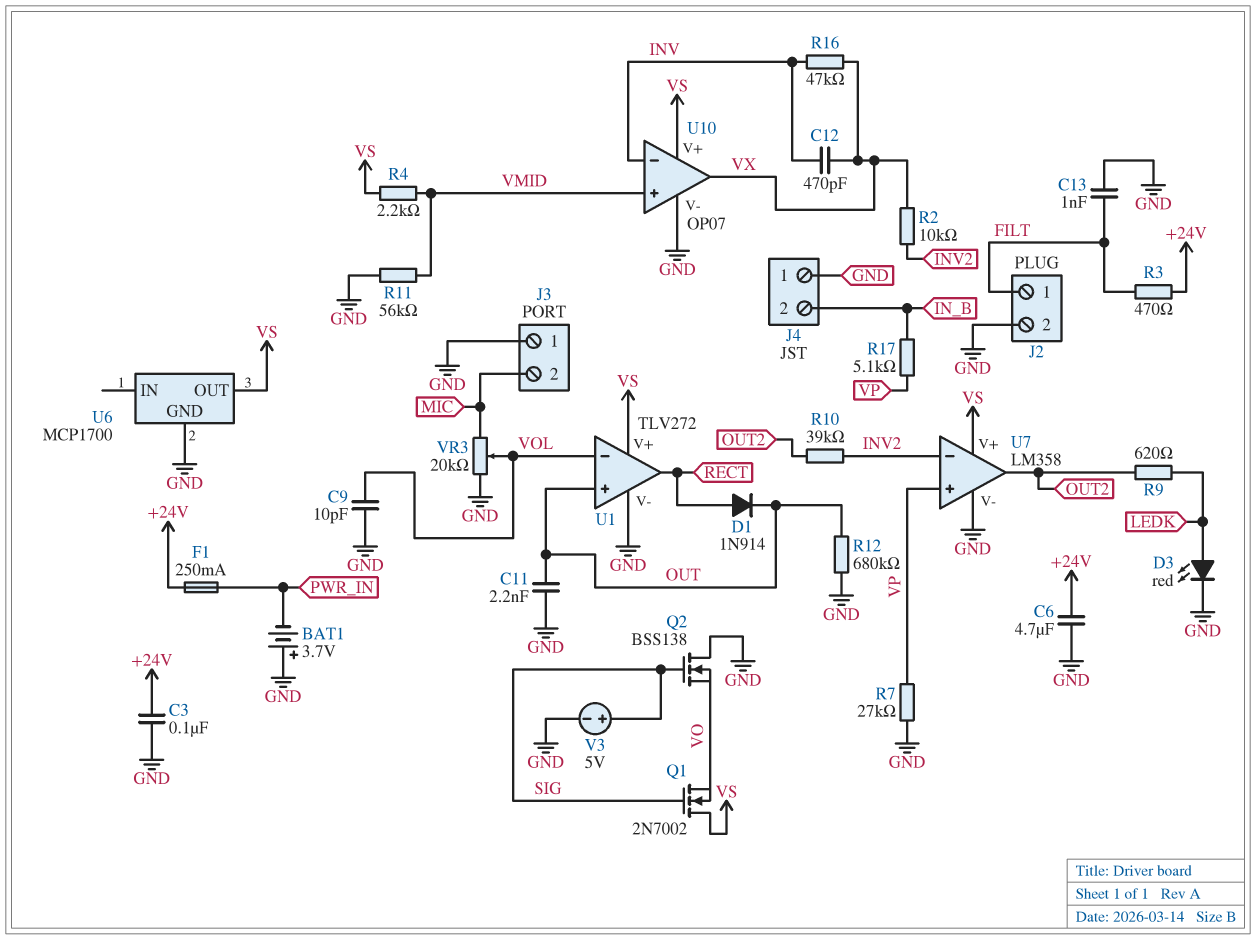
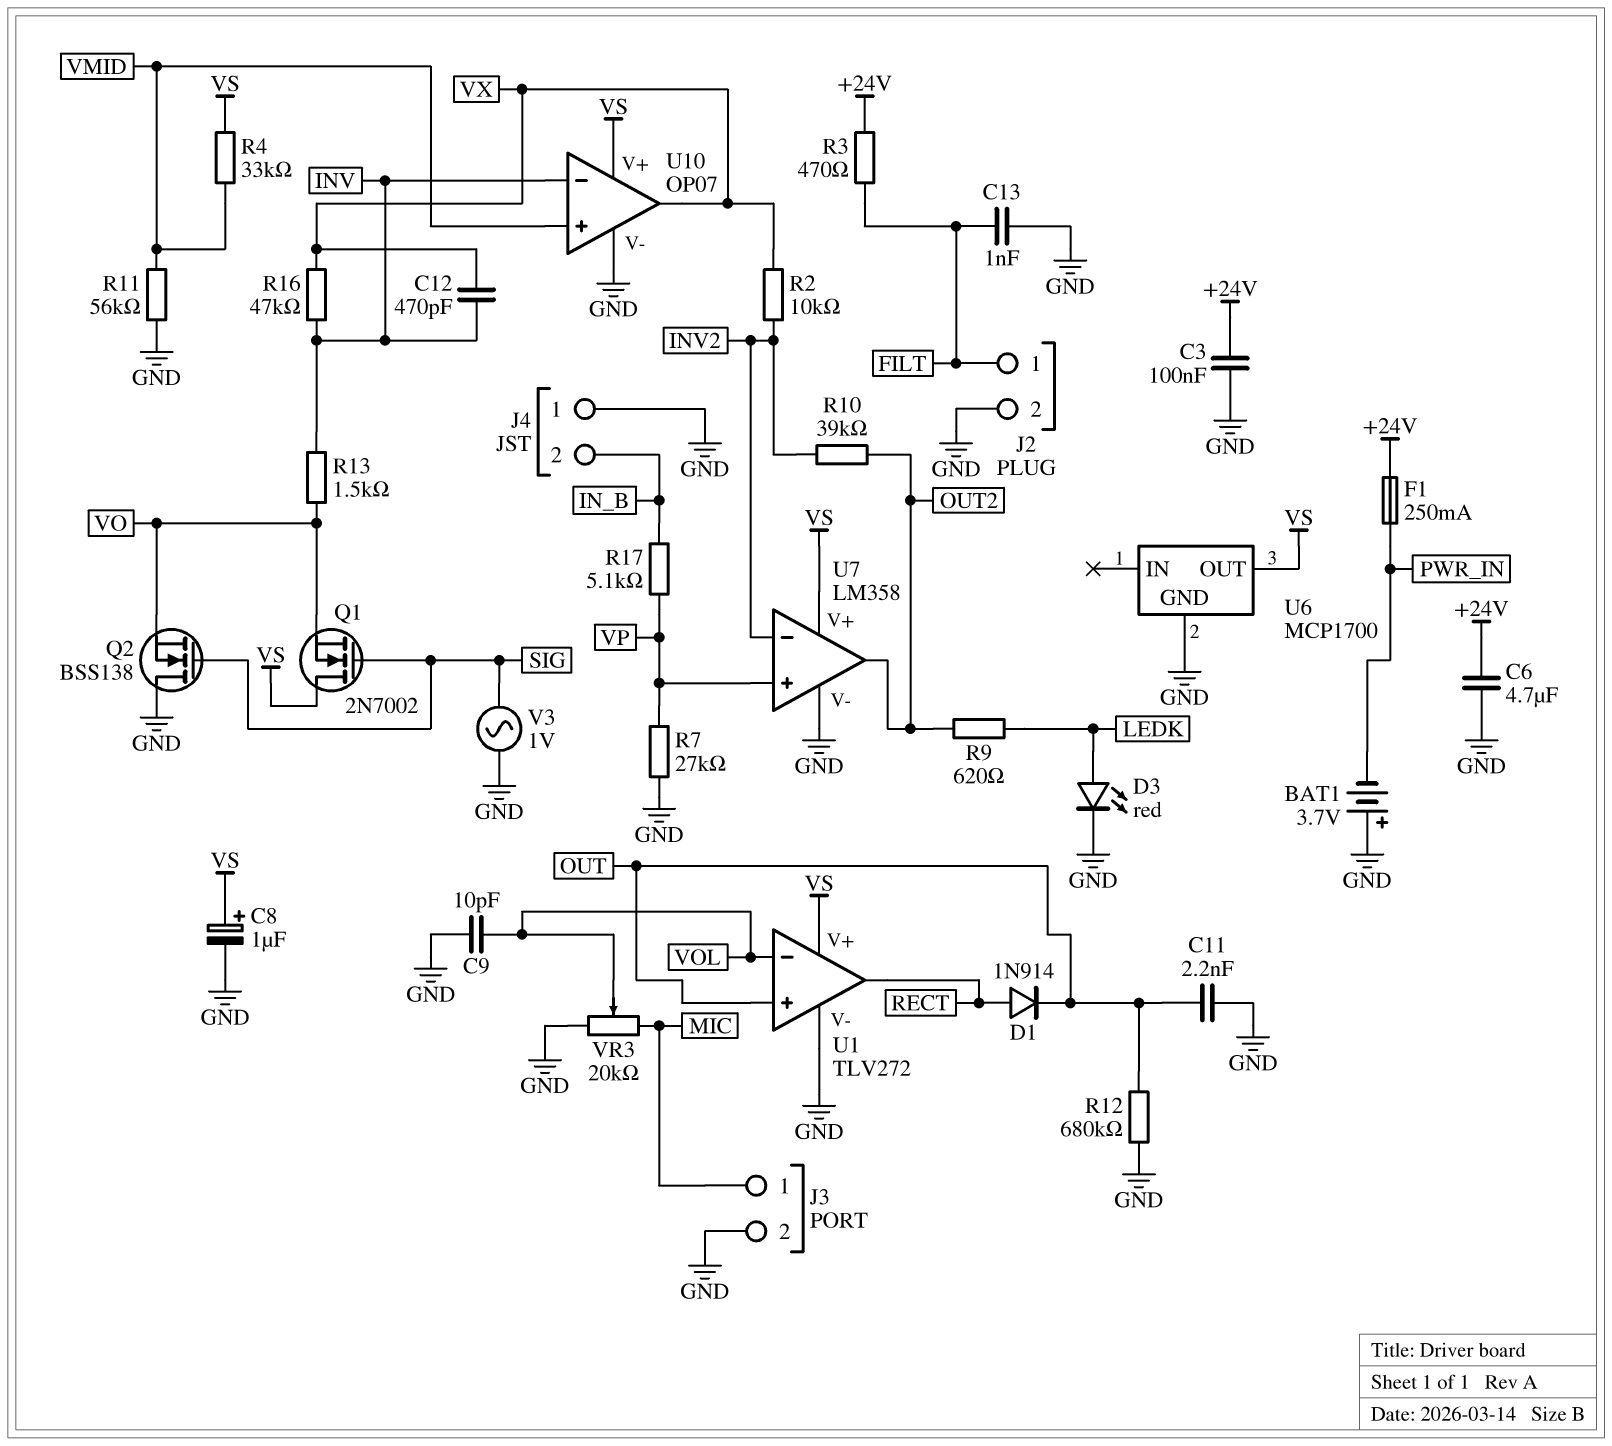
C8: none -> 1uF (plus VS, minus GND)
J3 pin 1: GND -> MIC
J3 pin 2: MIC -> GND
R4: 2.2k (VMID, VS) -> 33k (VMID, VS)
R13: none -> 1.5k (INV, VO)
V3: 5V (plus SIG, minus GND) -> AC 1V (GND, SIG)

